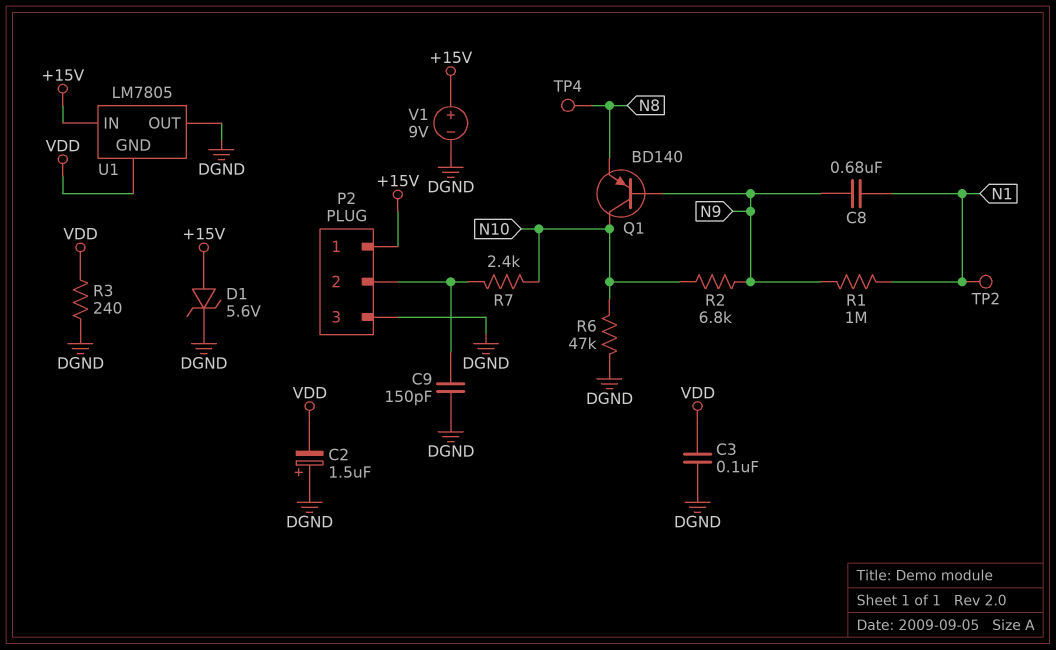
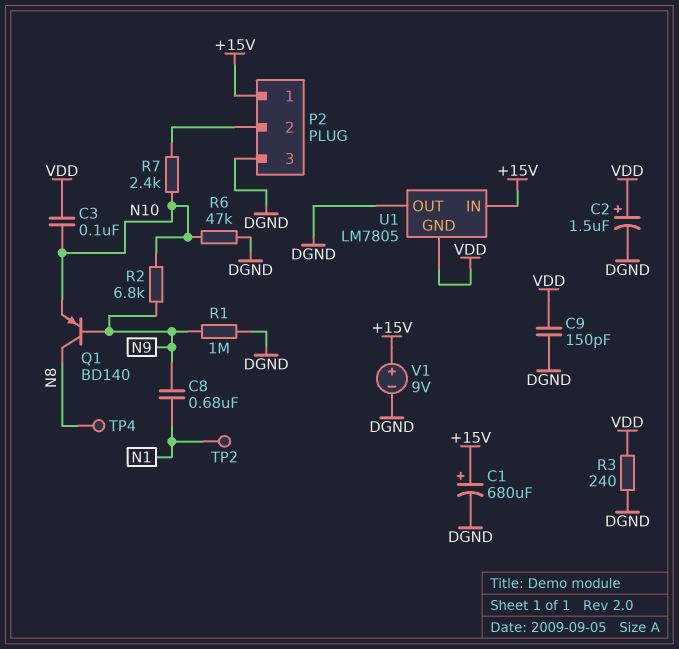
C1: none -> 680uF (plus +15V, minus DGND)
C2: 1.5uF (plus DGND, minus VDD) -> 1.5uF (plus VDD, minus DGND)
C3: 100nF (DGND, VDD) -> 100nF (N10, VDD)
C9: 150pF (DGND, P2/2) -> 150pF (DGND, VDD)
D1: zener 5.6V (A +15V, K DGND) -> none
Q1: PNP BD140 (B N9, C N10, E N8) -> PNP BD140 (B N9, C N8, E N10)
R1: 1M (N1, N9) -> 1M (DGND, N9)

